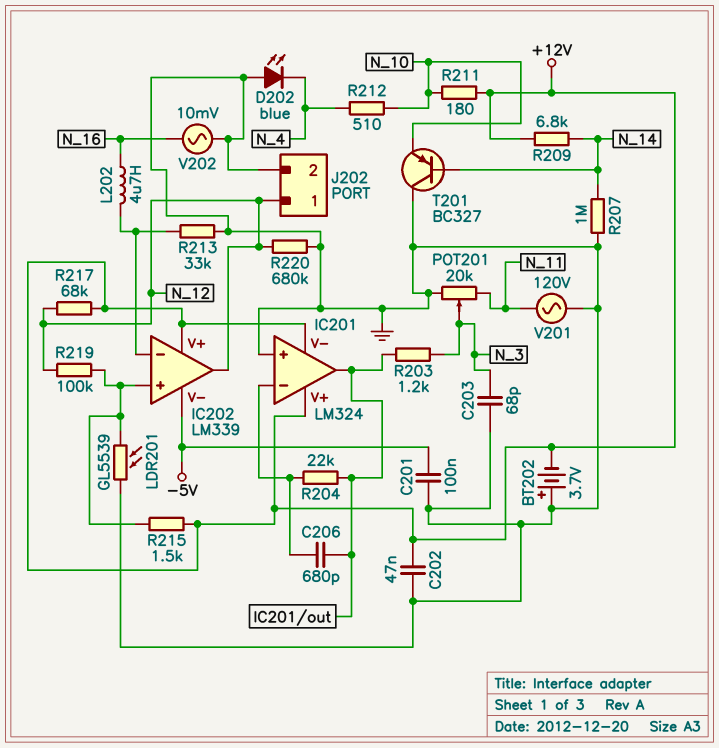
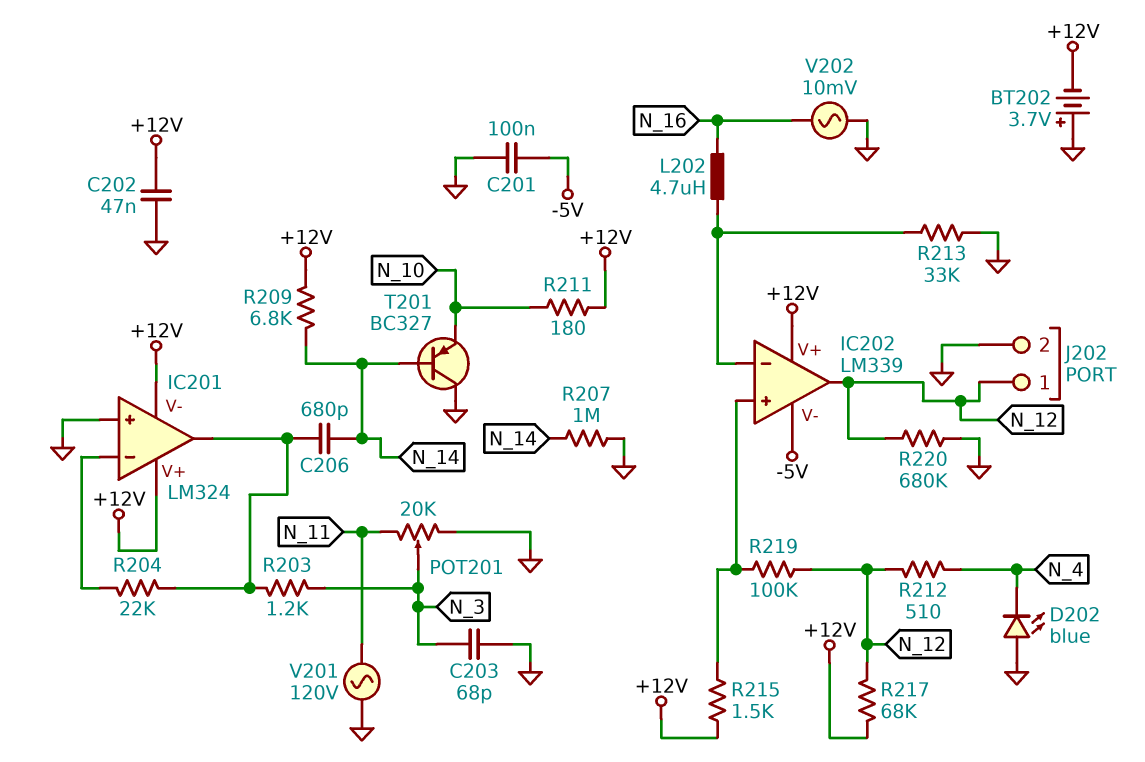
C206: 680pF (IC201/in-, IC201/out) -> 680pF (IC201/out, N_14)
LDR201: GL5539 (GND, IC202/in+) -> none
R212: 510 (N_4, N_10) -> 510 (N_4, N_12)

